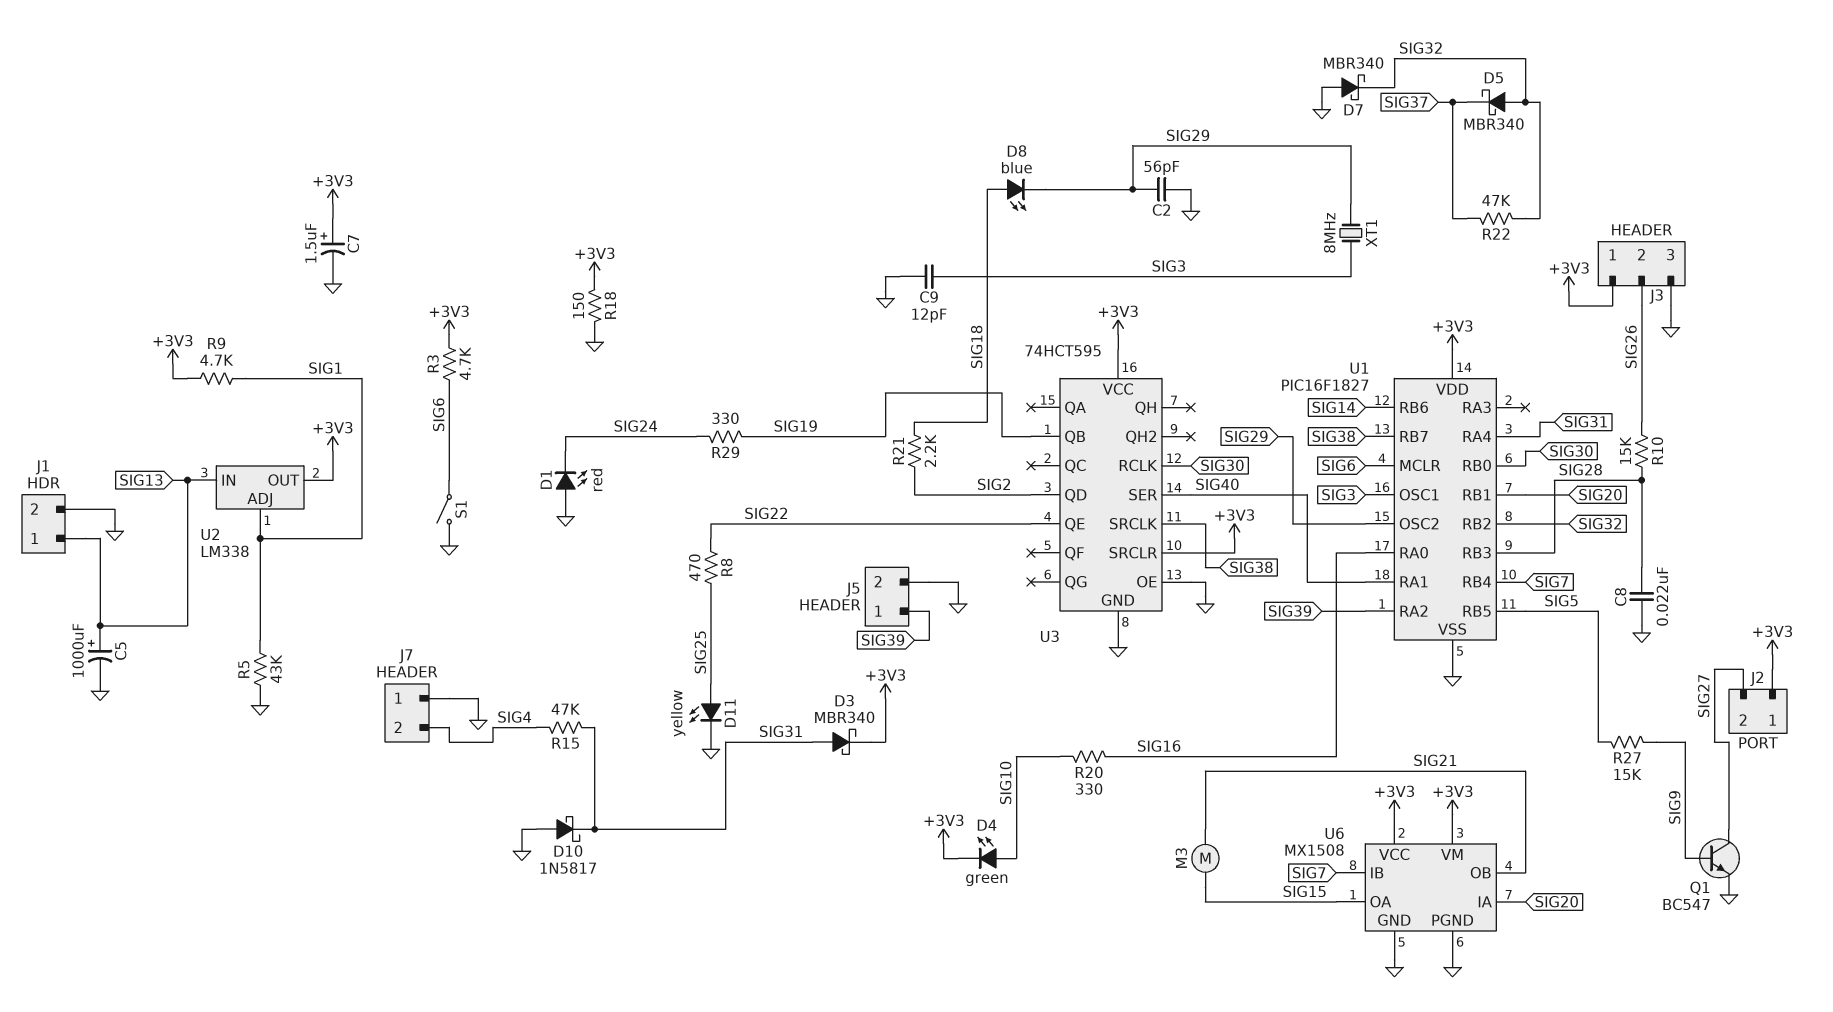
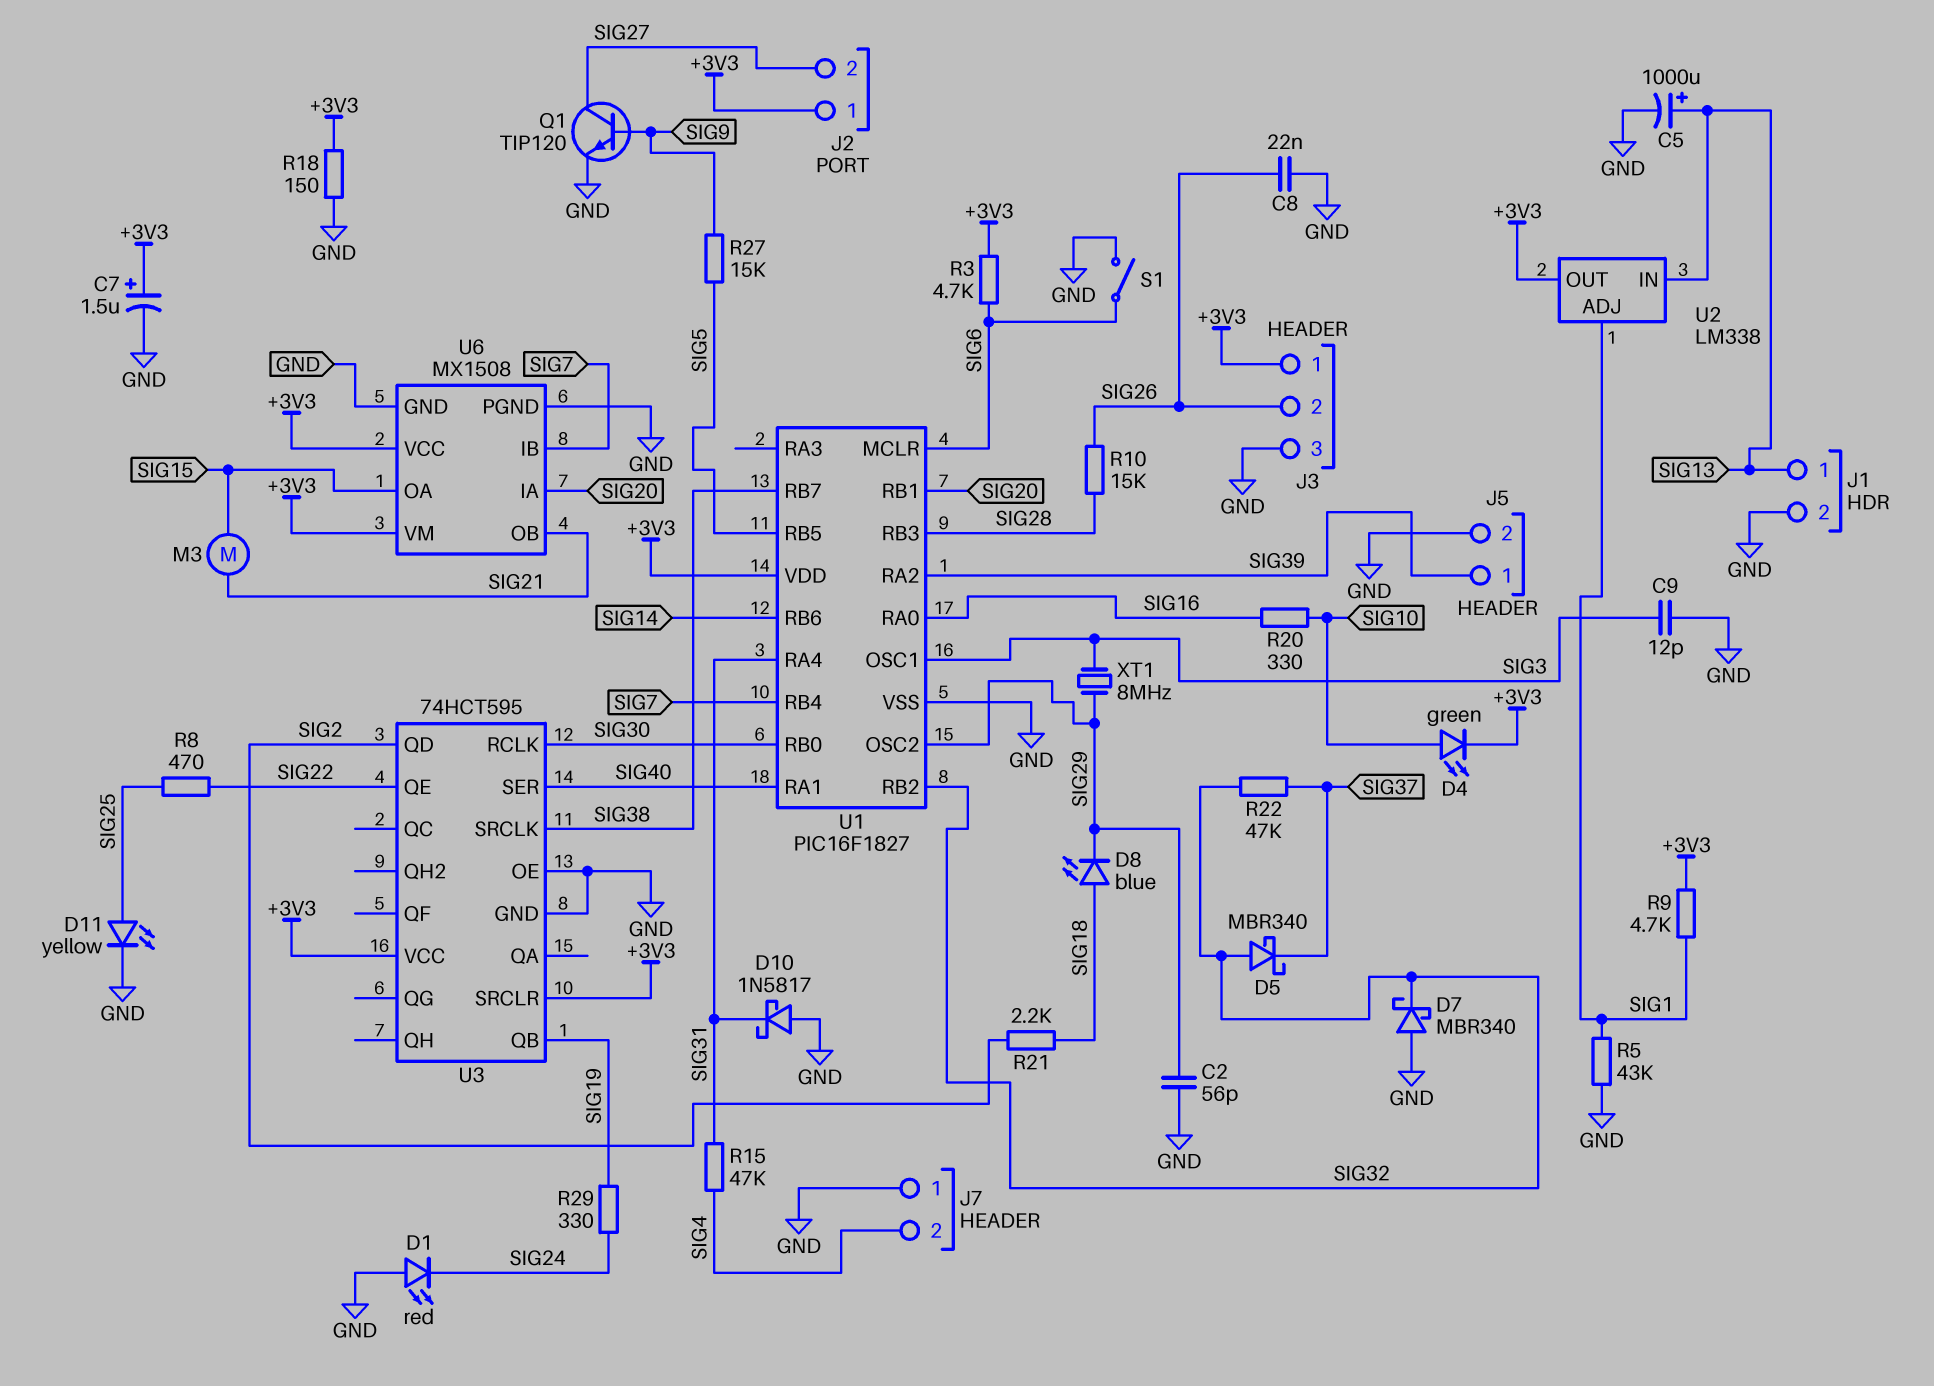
C8: 22nF (GND, SIG28) -> 22nF (GND, SIG26)
D3: schottky MBR340 (A SIG31, K +3V3) -> none
Q1: NPN BC547 (B SIG9, C SIG27, E GND) -> NPN TIP120 (B SIG9, C SIG27, E GND)

